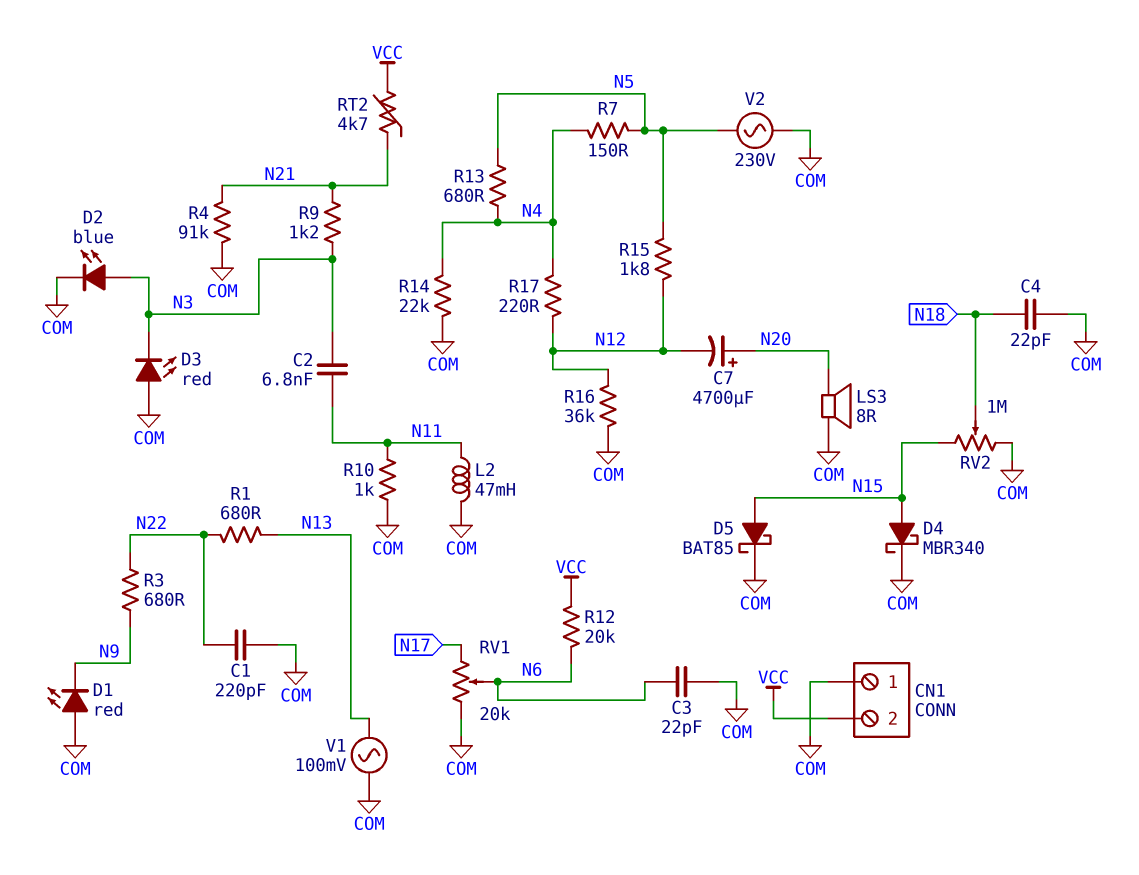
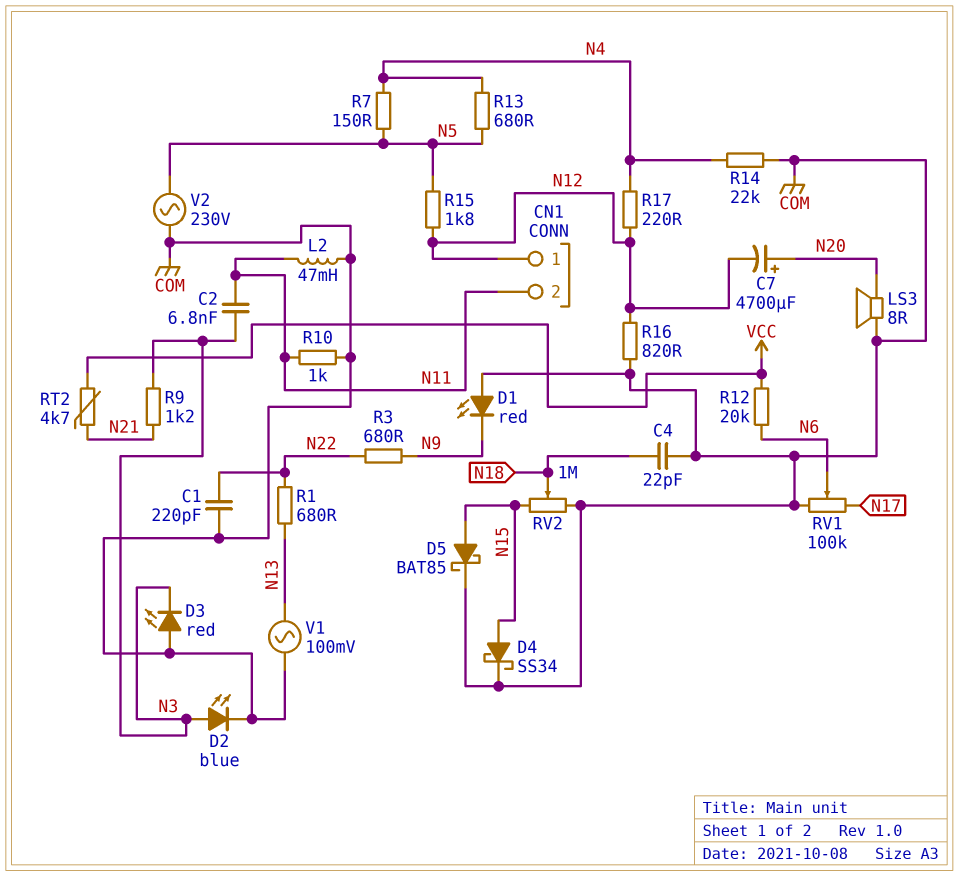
C3: 22pF (COM, N6) -> none
CN1 pin 1: COM -> N12
CN1 pin 2: VCC -> N11
D4: schottky MBR340 (A N15, K COM) -> schottky SS34 (A N15, K COM)
R4: 91k (COM, N21) -> none
R16: 36k (COM, N12) -> 820 (COM, N12)
RV1: 20k (COM, N17, wiper N6) -> 100k (COM, N17, wiper N6)

